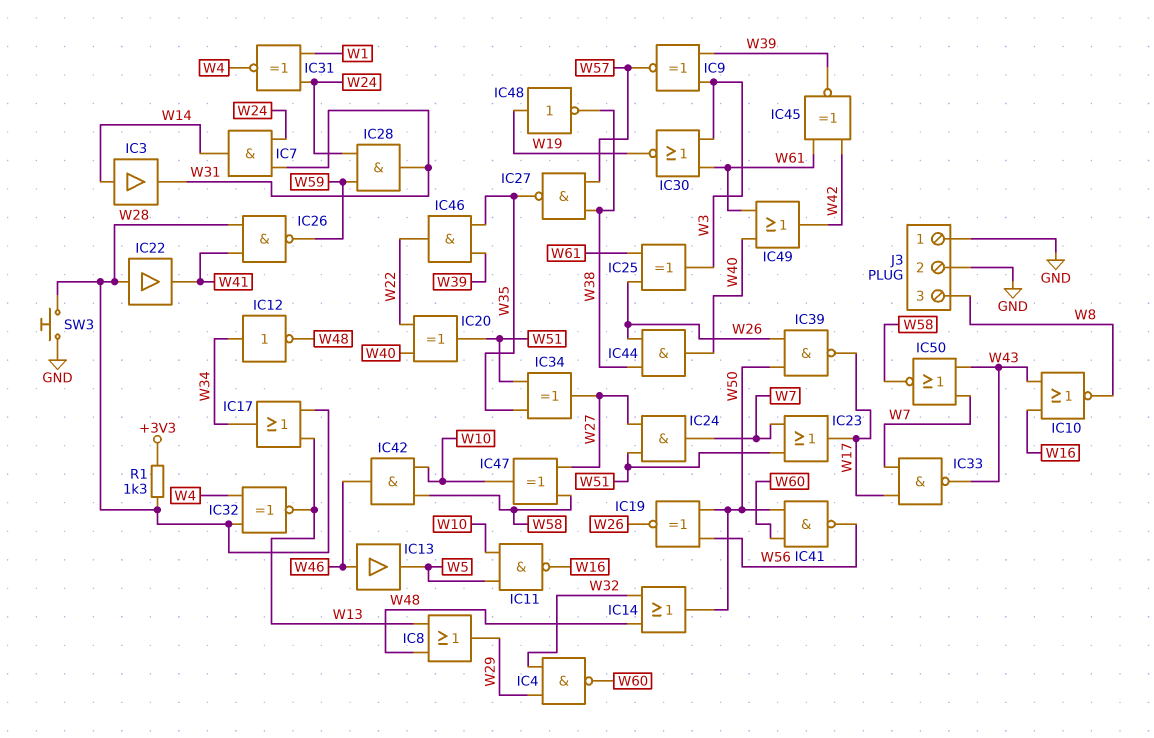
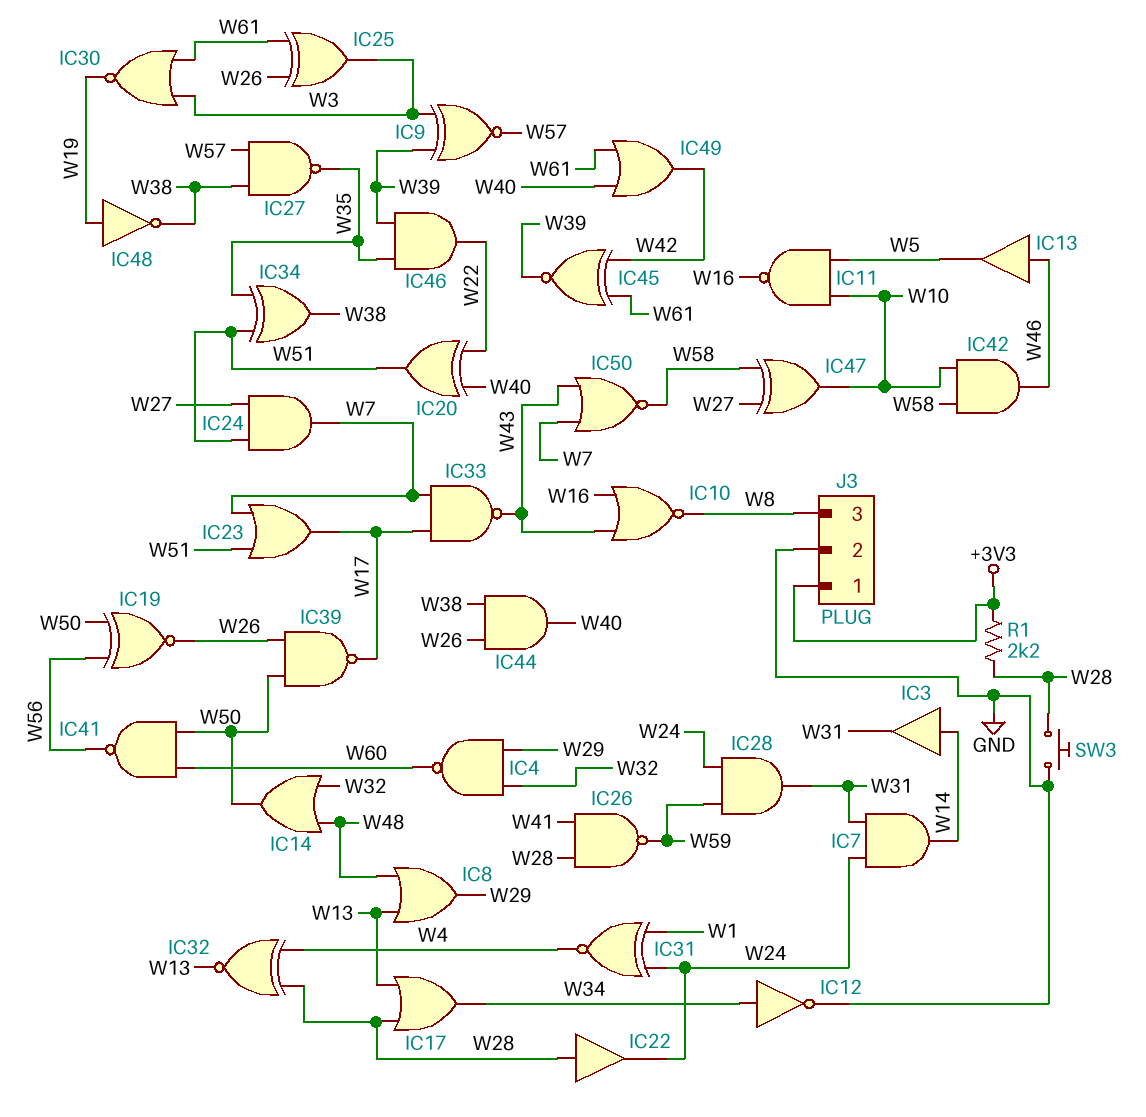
IC12: NOT (in W34, out W48) -> NOT (in W34, out GND)
IC22: buffer (in W28, out W41) -> buffer (in W28, out W24)
IC34: XOR (in W35, in W51, out W27) -> XOR (in W35, in W51, out W38)
J3 pin 1: GND -> +3V3
R1: 1.3k (+3V3, W28) -> 2.2k (+3V3, W28)

